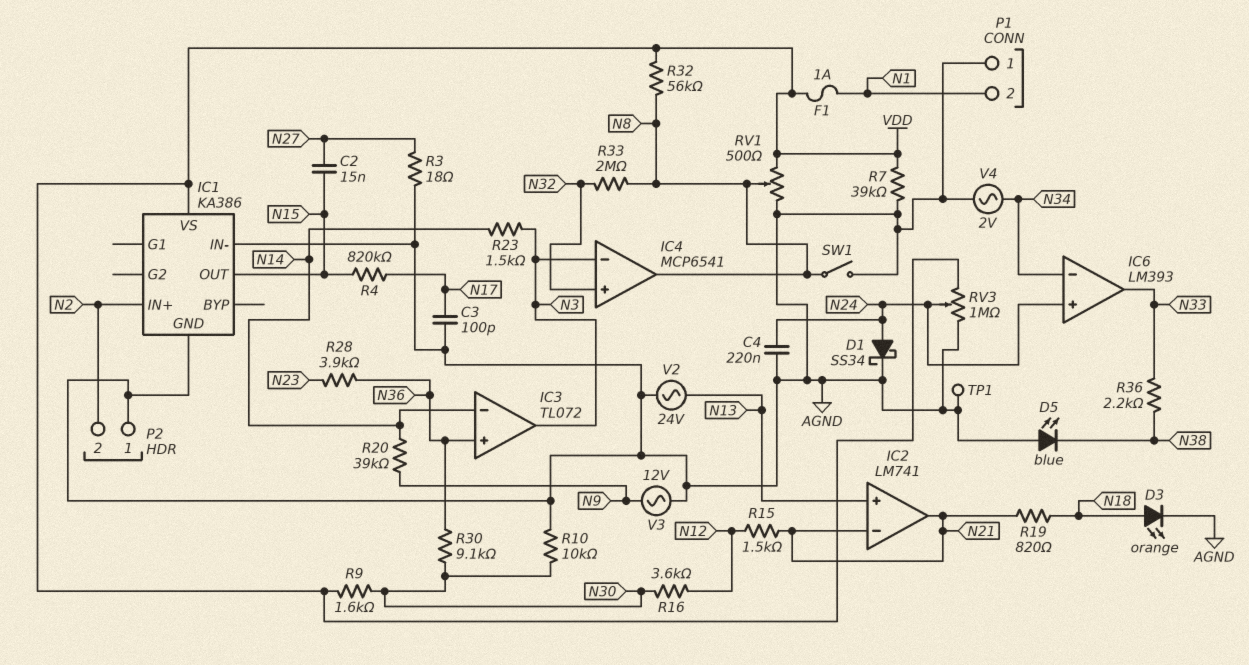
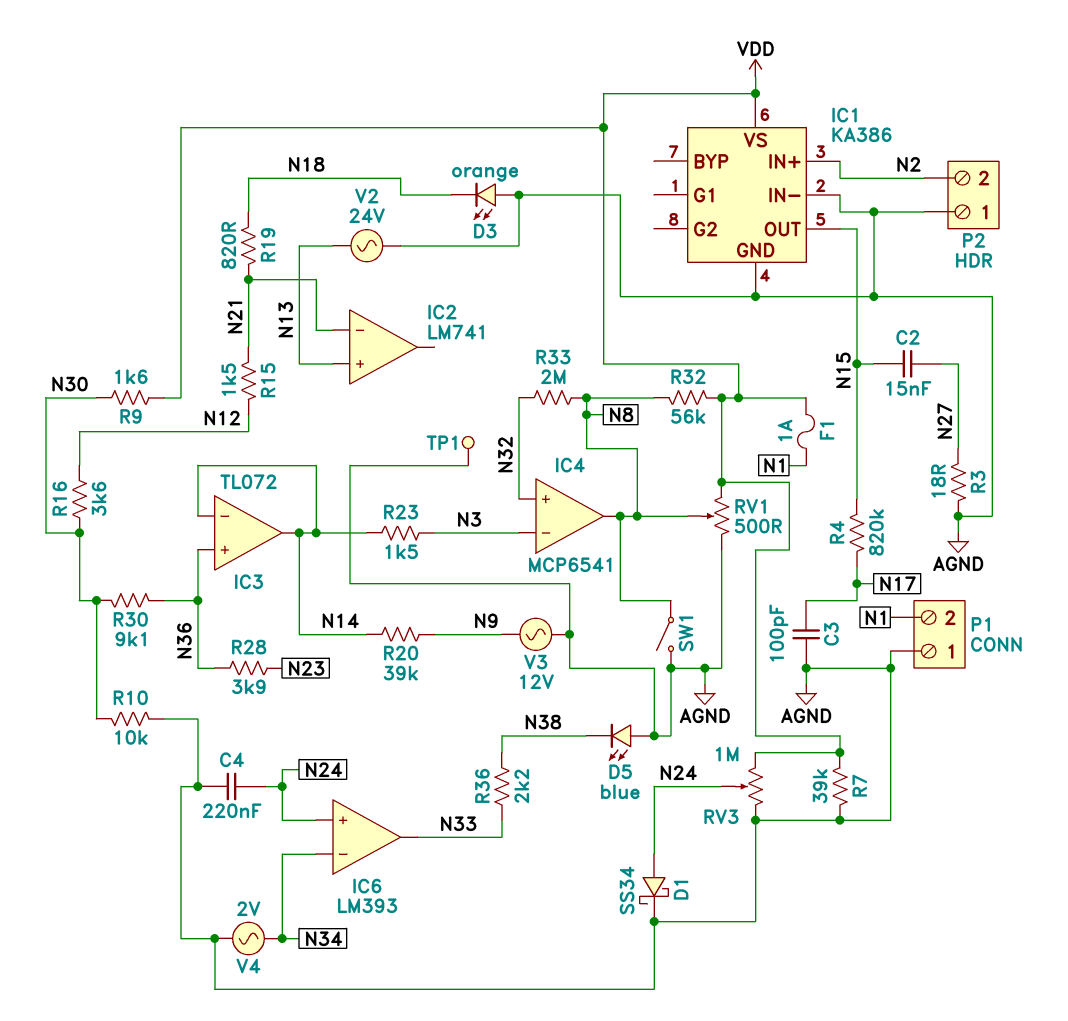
D3: LED orange (A N18, K AGND) -> LED orange (A AGND, K N18)
IC2 pin out: N21 -> none
IC3 pin out: N3 -> N14

